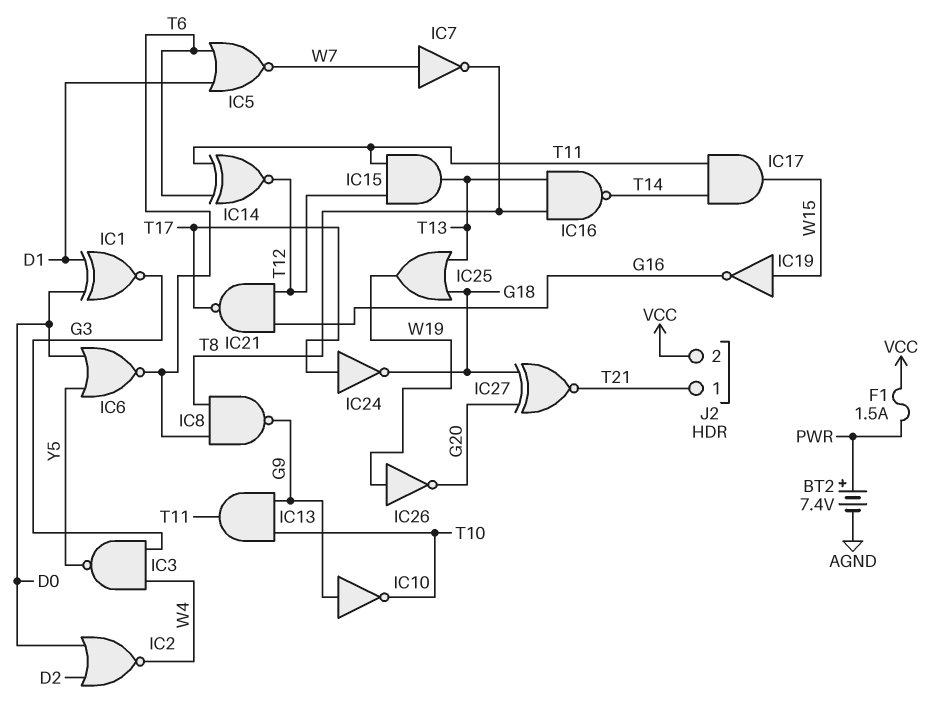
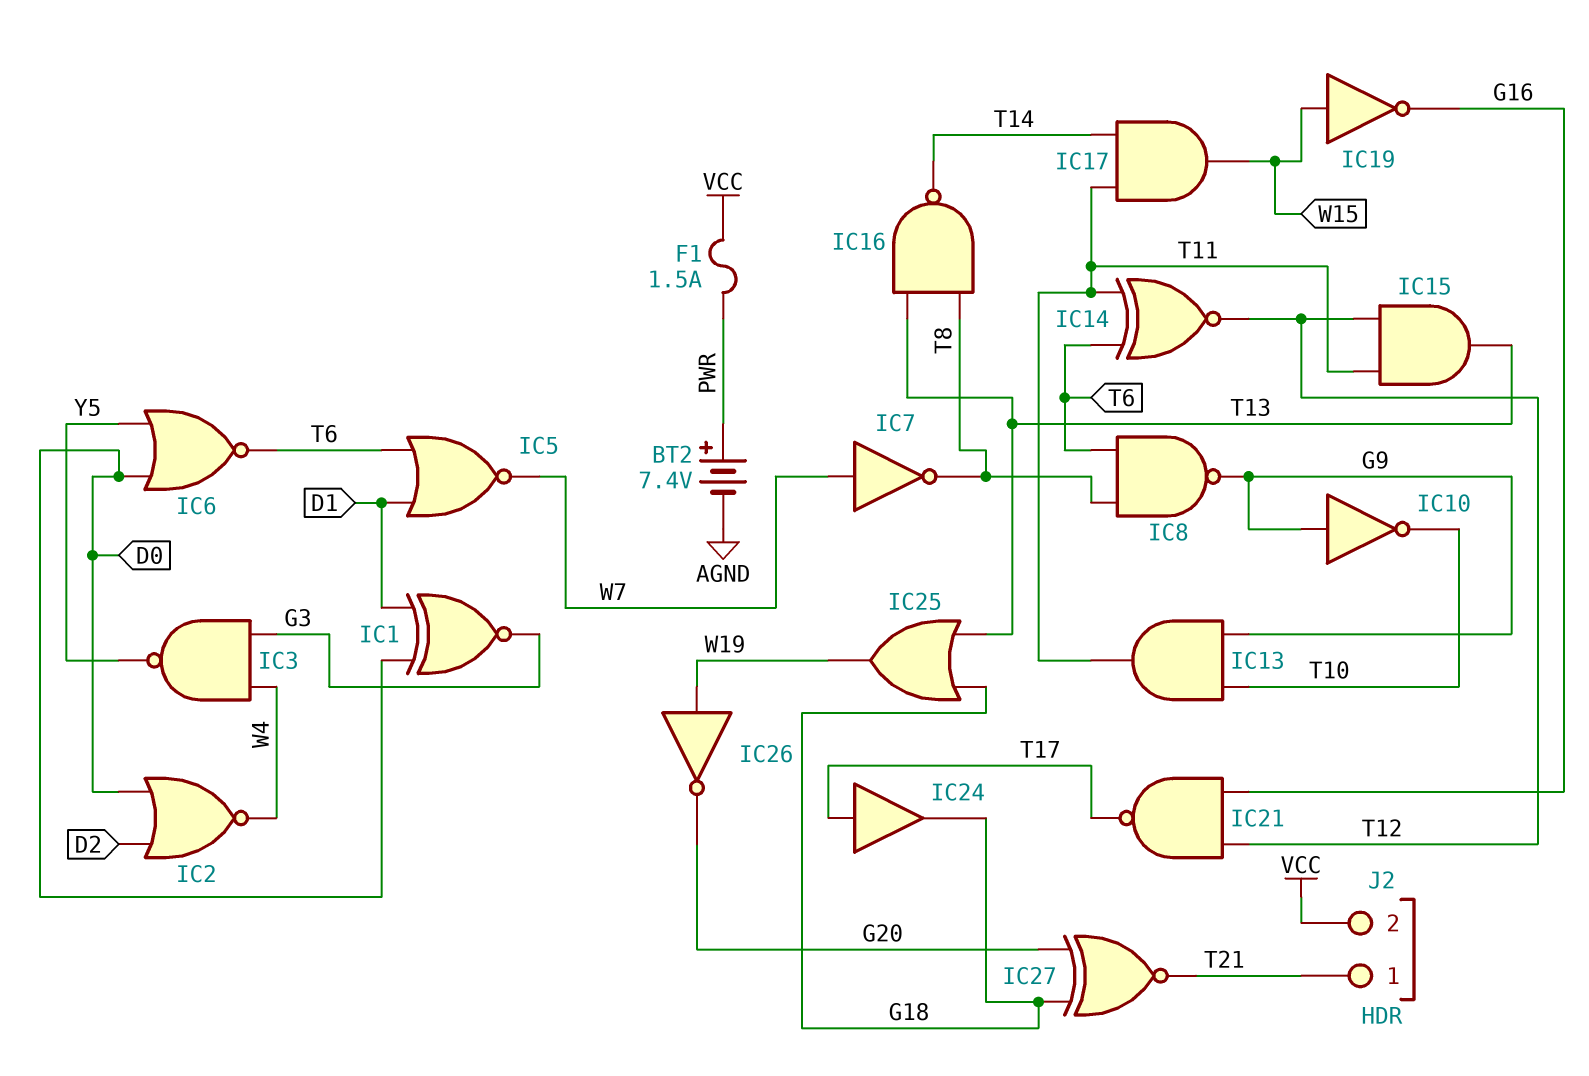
IC24: NOT (in T17, out G18) -> buffer (in T17, out G18)

